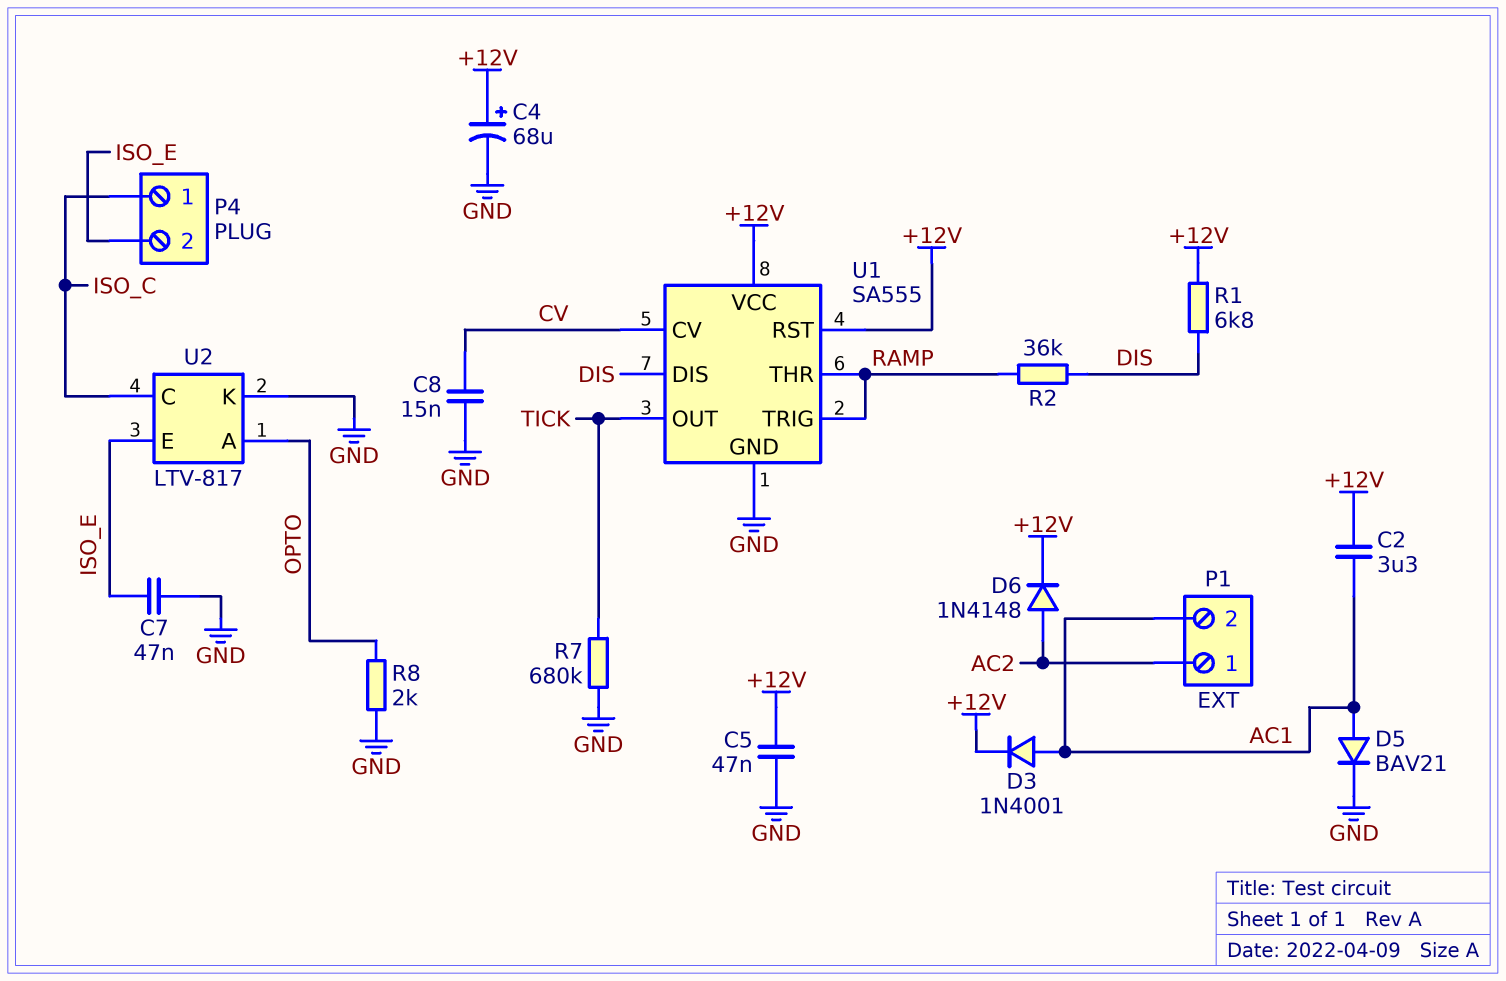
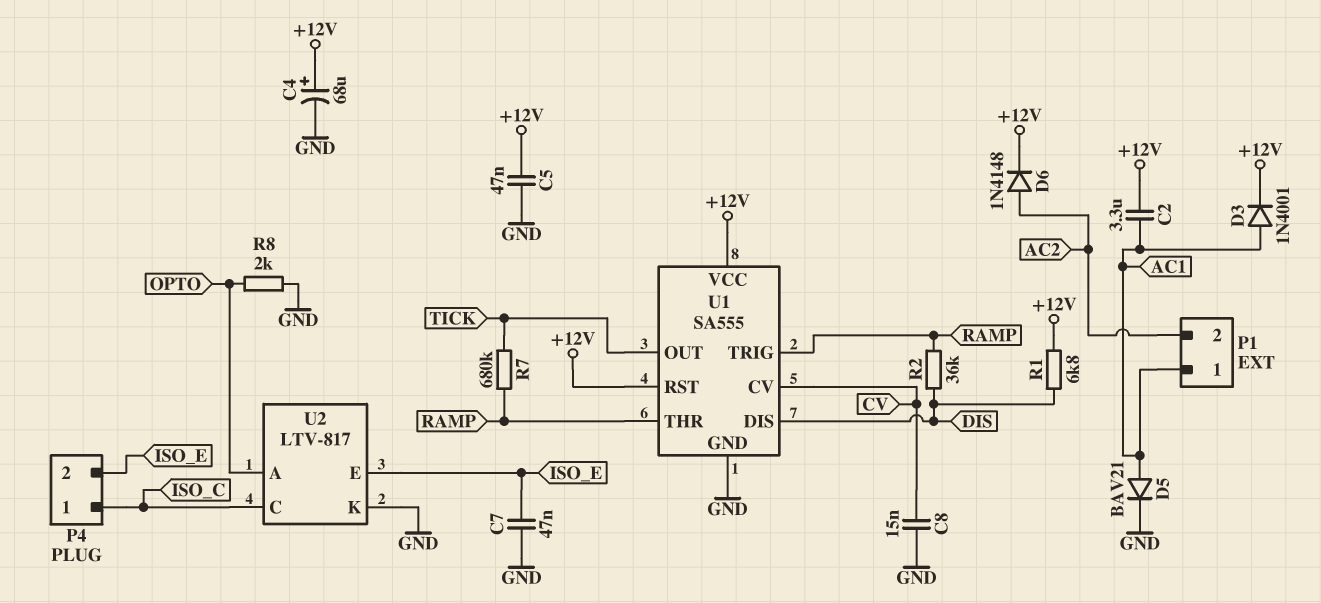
P1 pin 1: AC2 -> AC1
P1 pin 2: AC1 -> AC2
R7: 680k (GND, TICK) -> 680k (RAMP, TICK)

